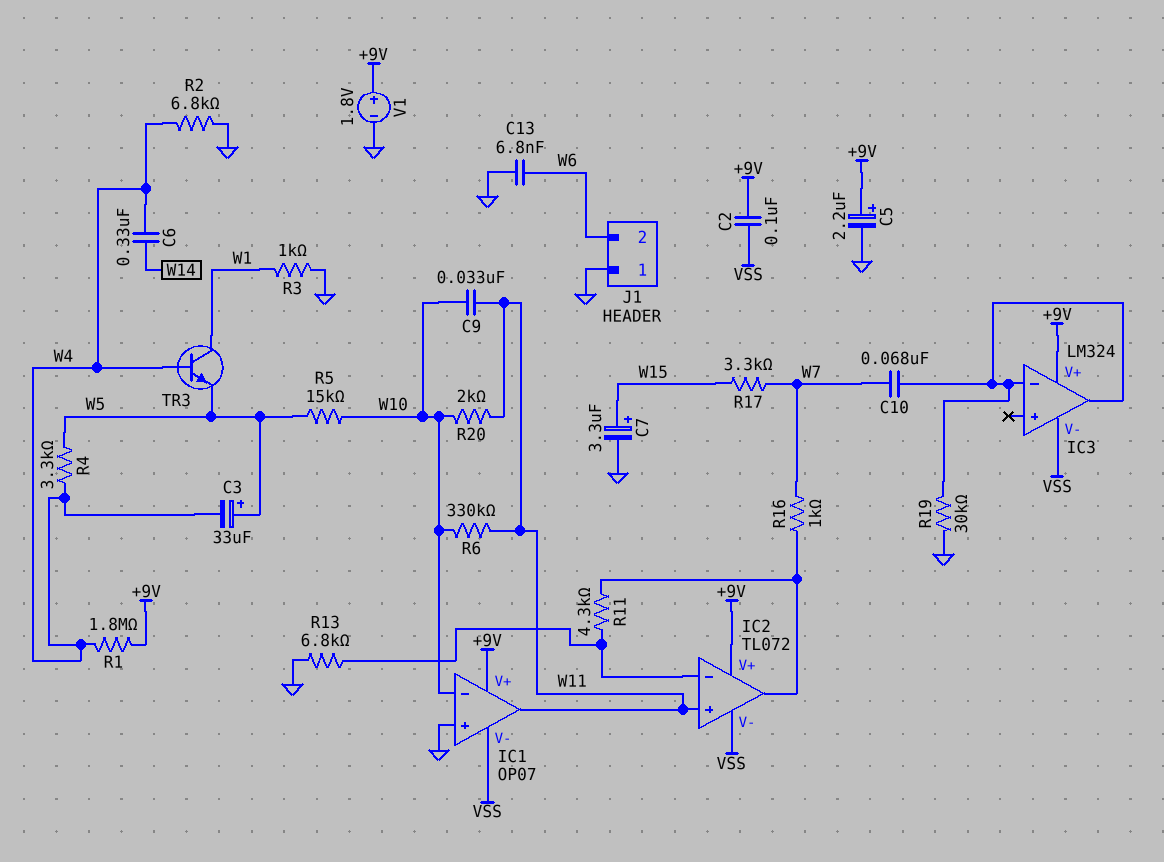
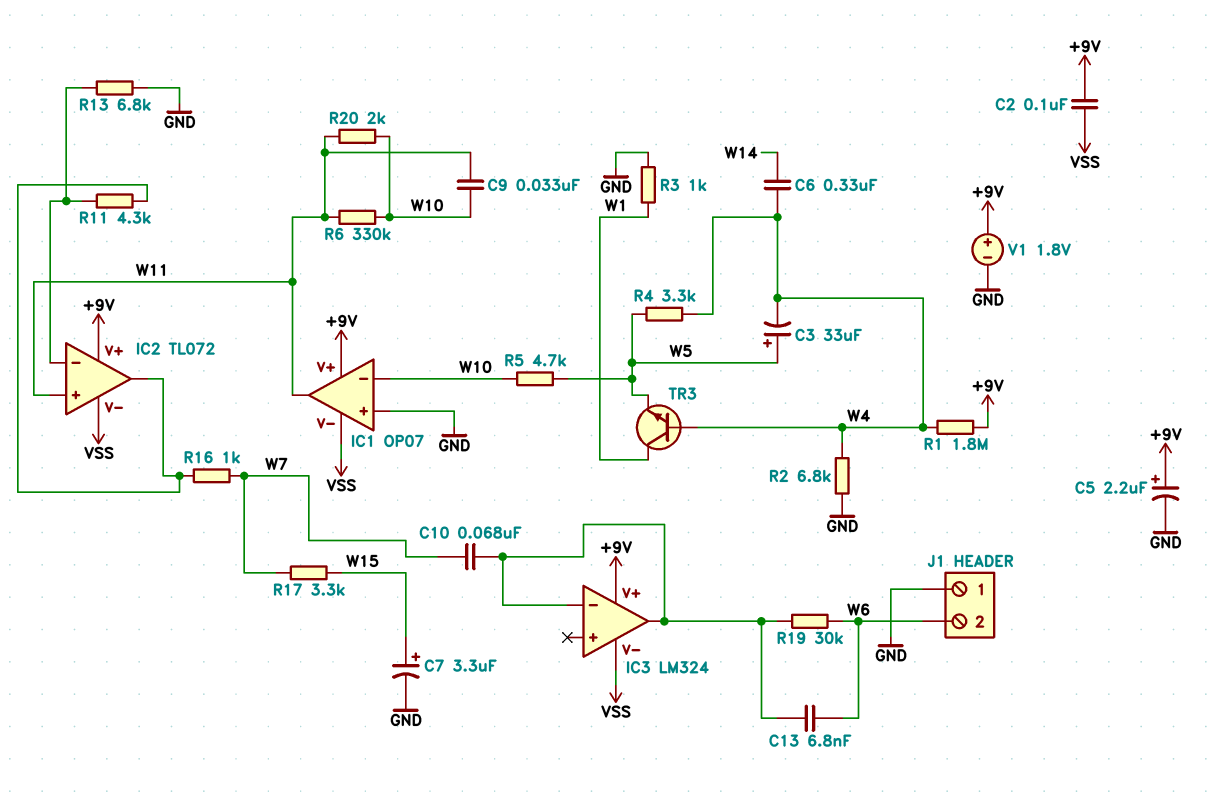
C13: 6.8nF (GND, W6) -> 6.8nF (IC3/in-, W6)
R5: 15k (W5, W10) -> 4.7k (W5, W10)
R19: 30k (GND, IC3/in-) -> 30k (IC3/in-, W6)

